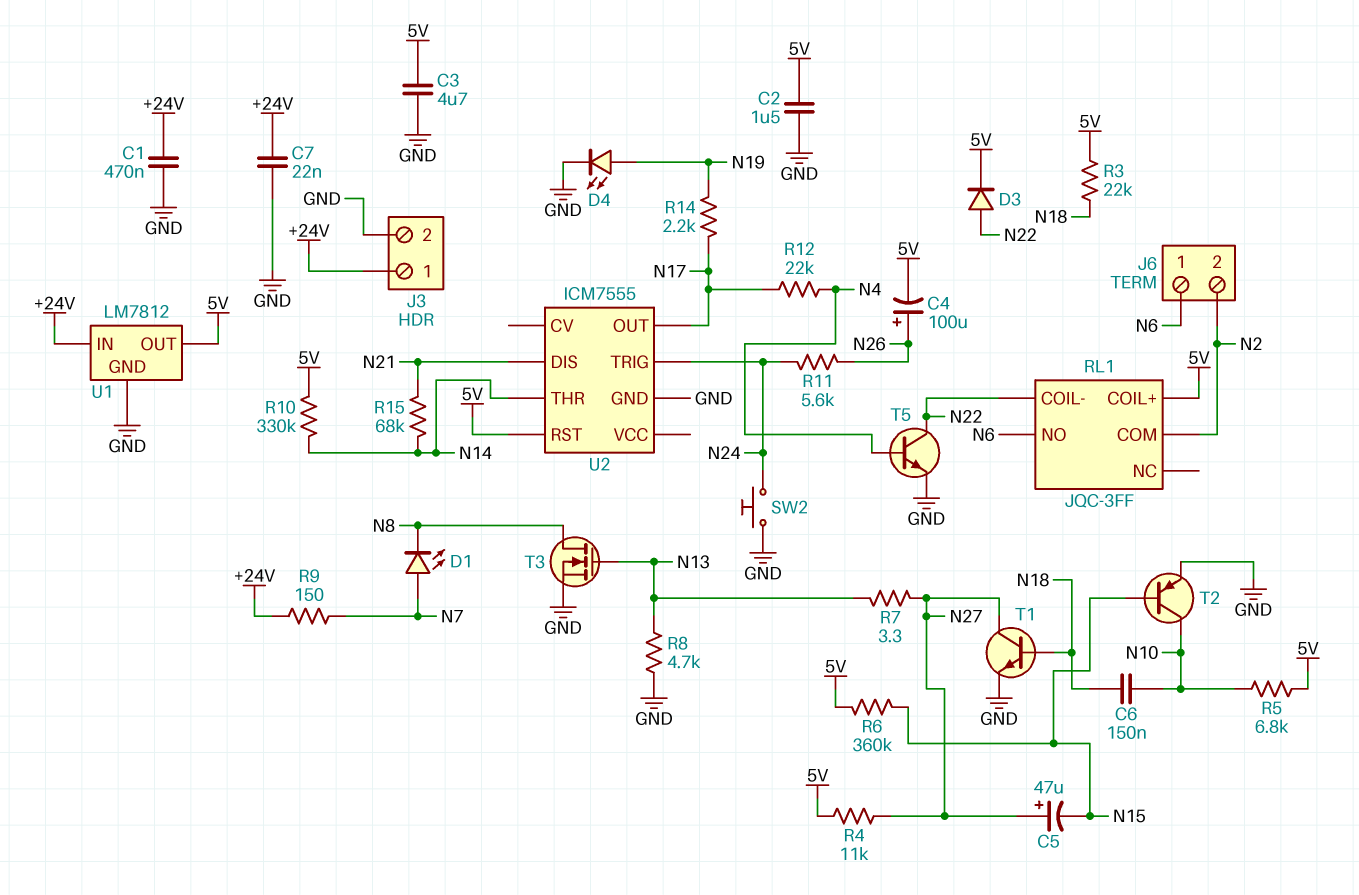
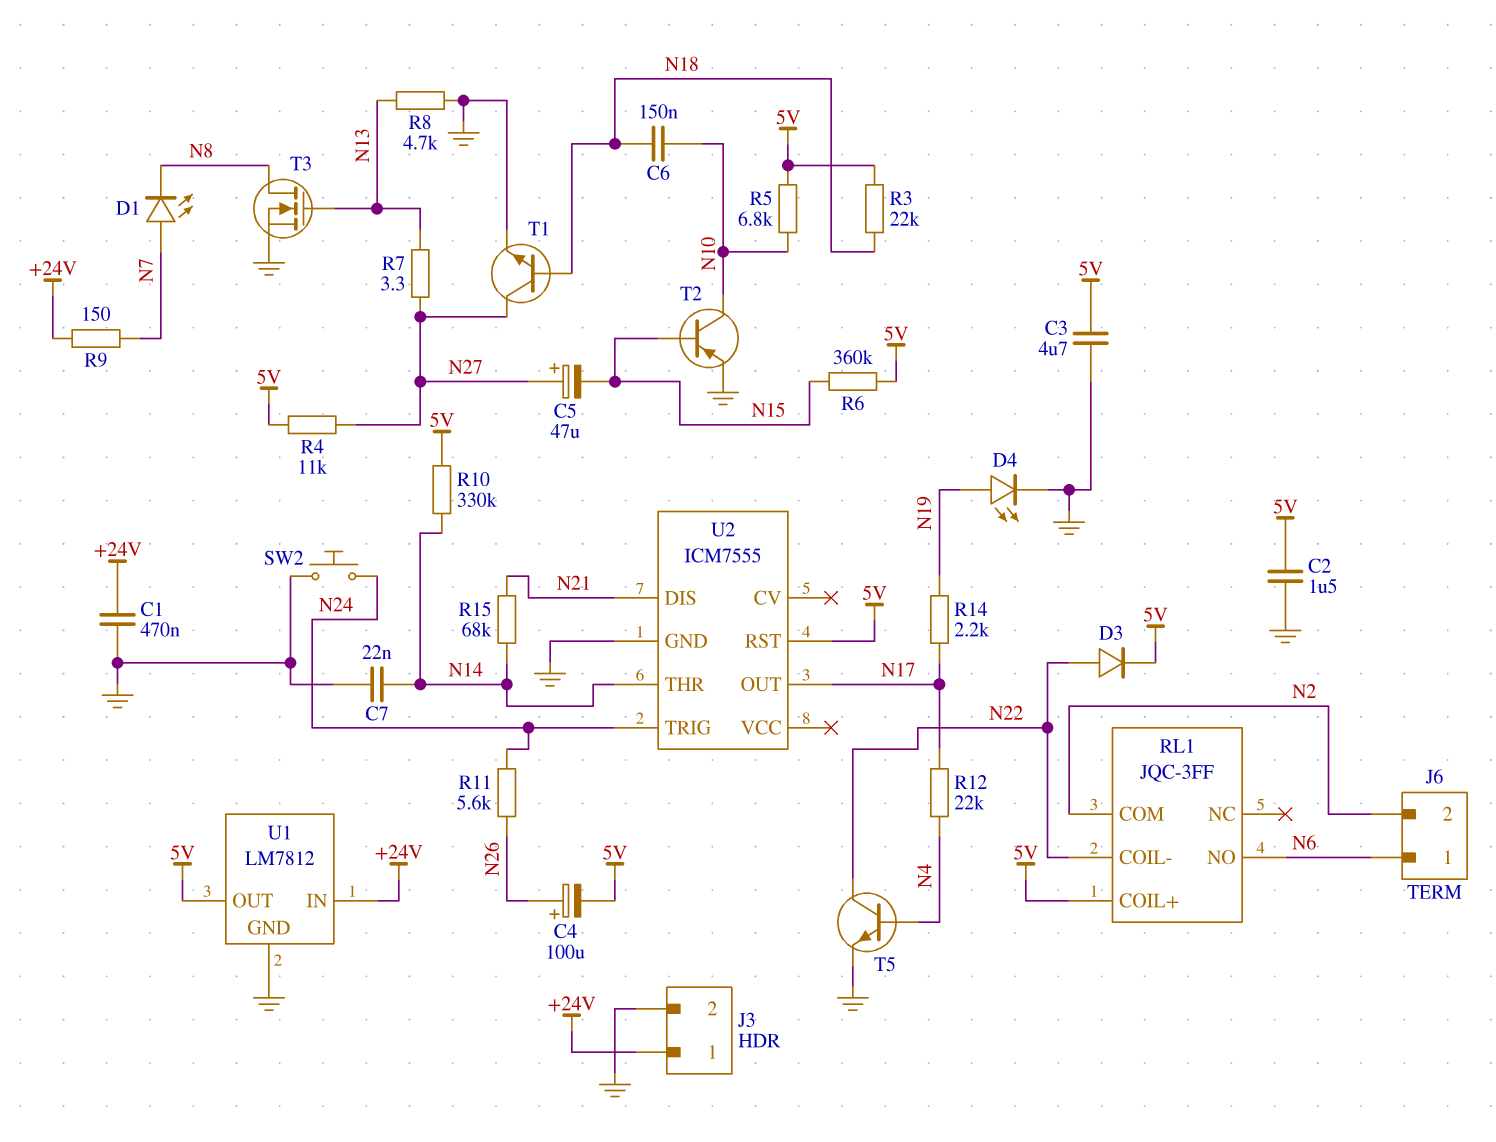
C7: 22nF (+24V, GND) -> 22nF (GND, N14)

